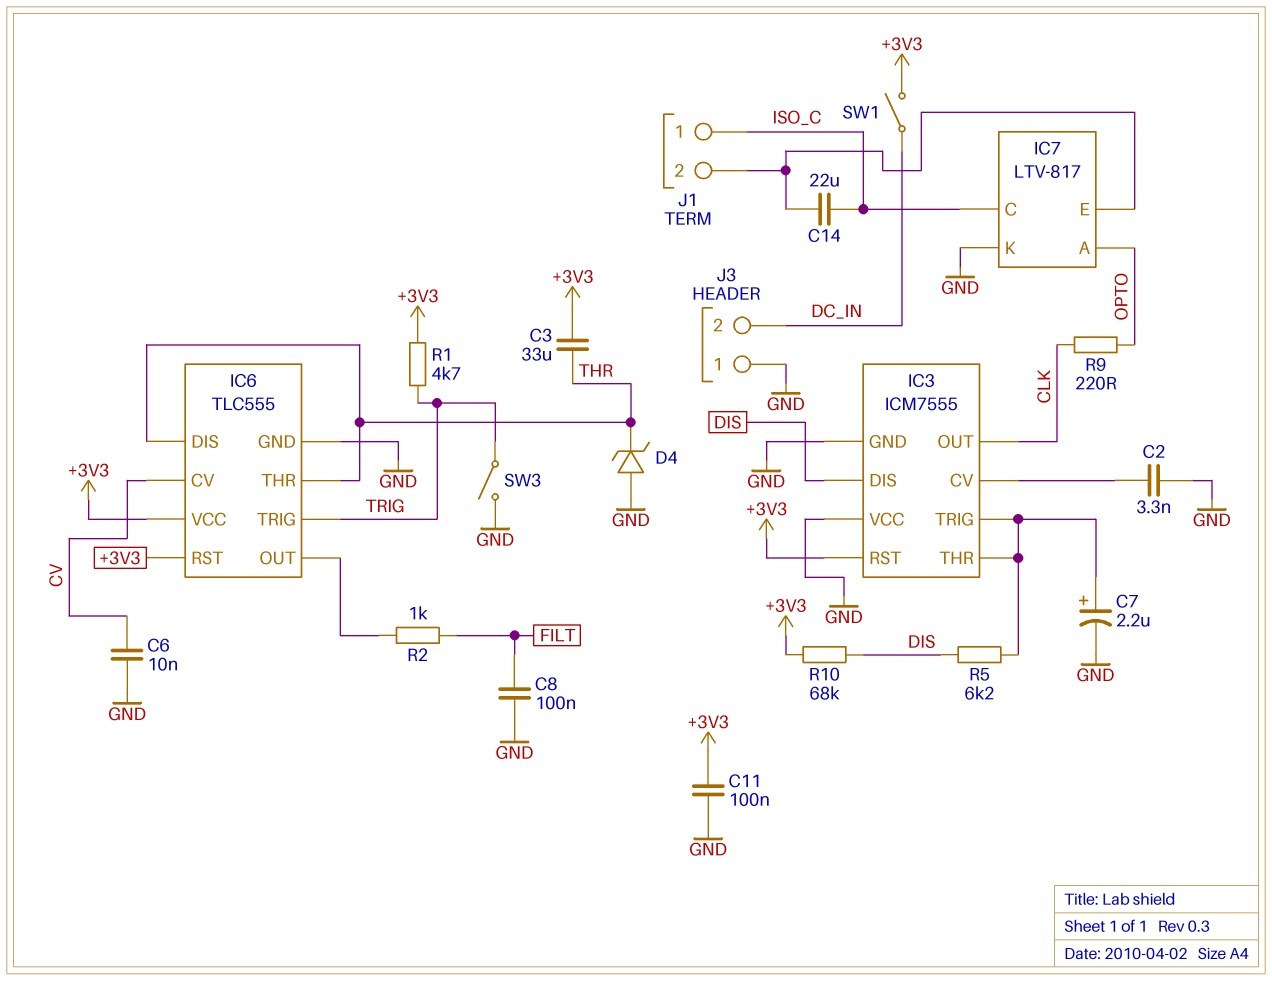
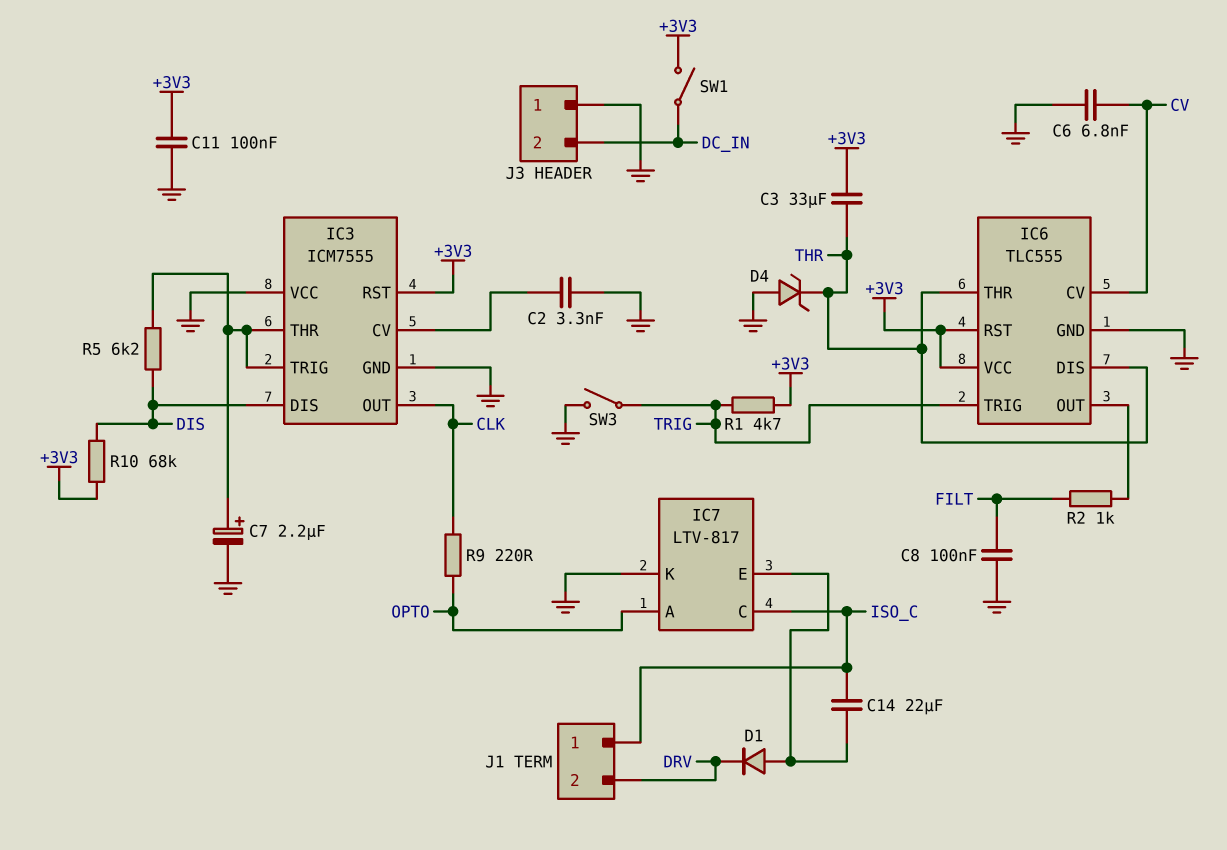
C6: 10nF (CV, GND) -> 6.8nF (CV, GND)
D1: none -> diode (A IC7/E, K DRV)
J1 pin 2: IC7/E -> DRV

